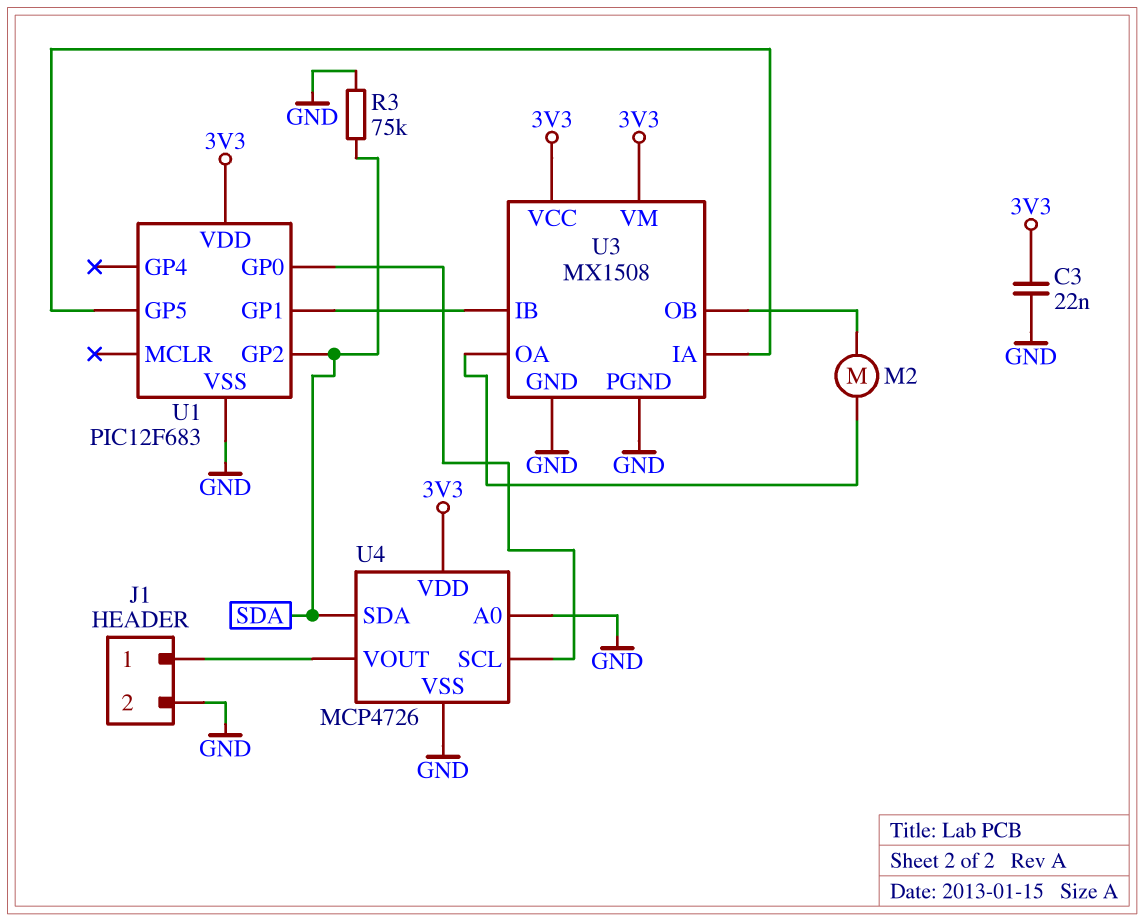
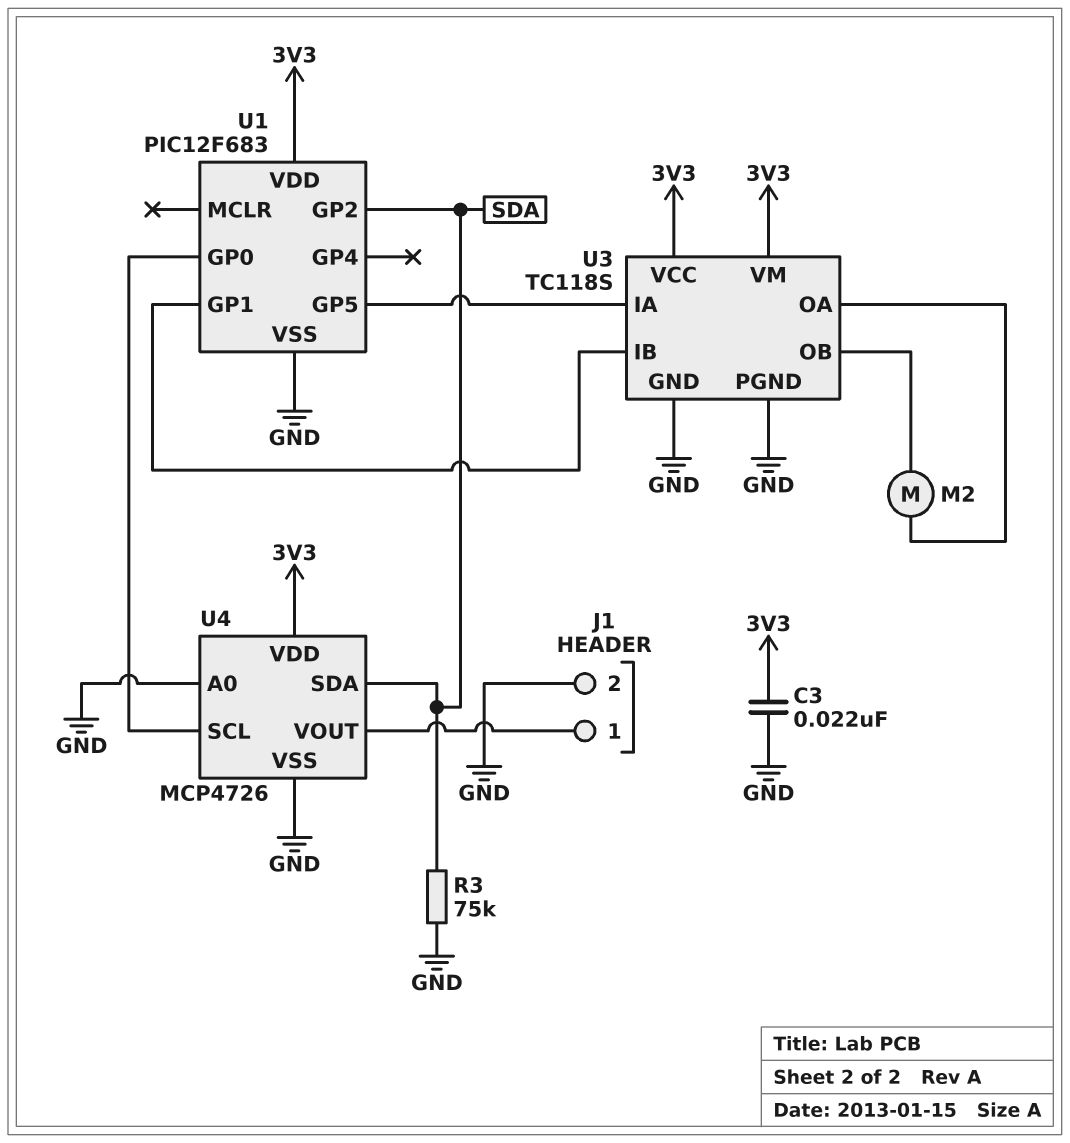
U3: MX1508 -> TC118S

